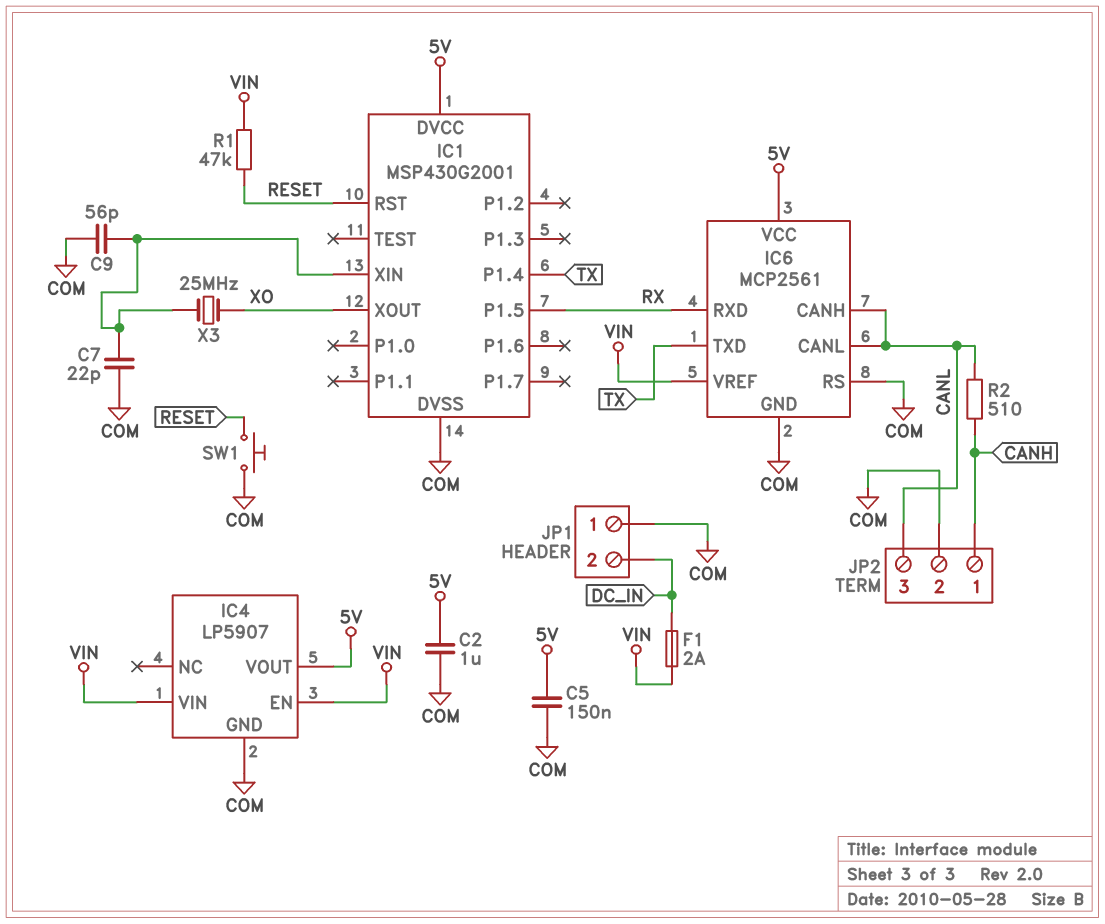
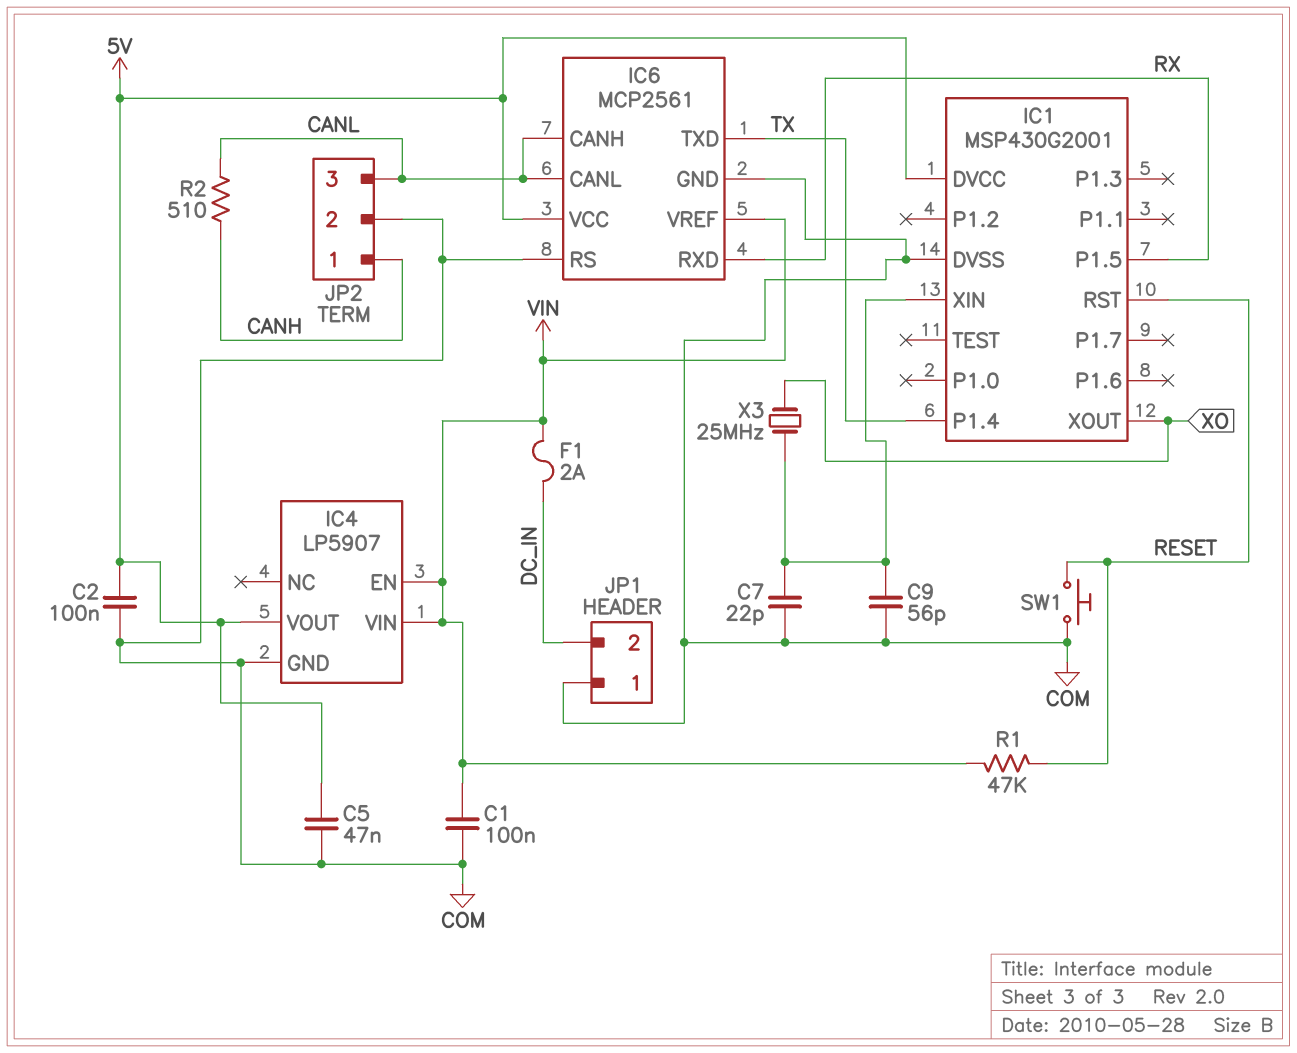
C1: none -> 100nF (COM, VIN)
C2: 1uF (5V, COM) -> 100nF (5V, COM)
C5: 150nF (5V, COM) -> 47nF (5V, COM)

